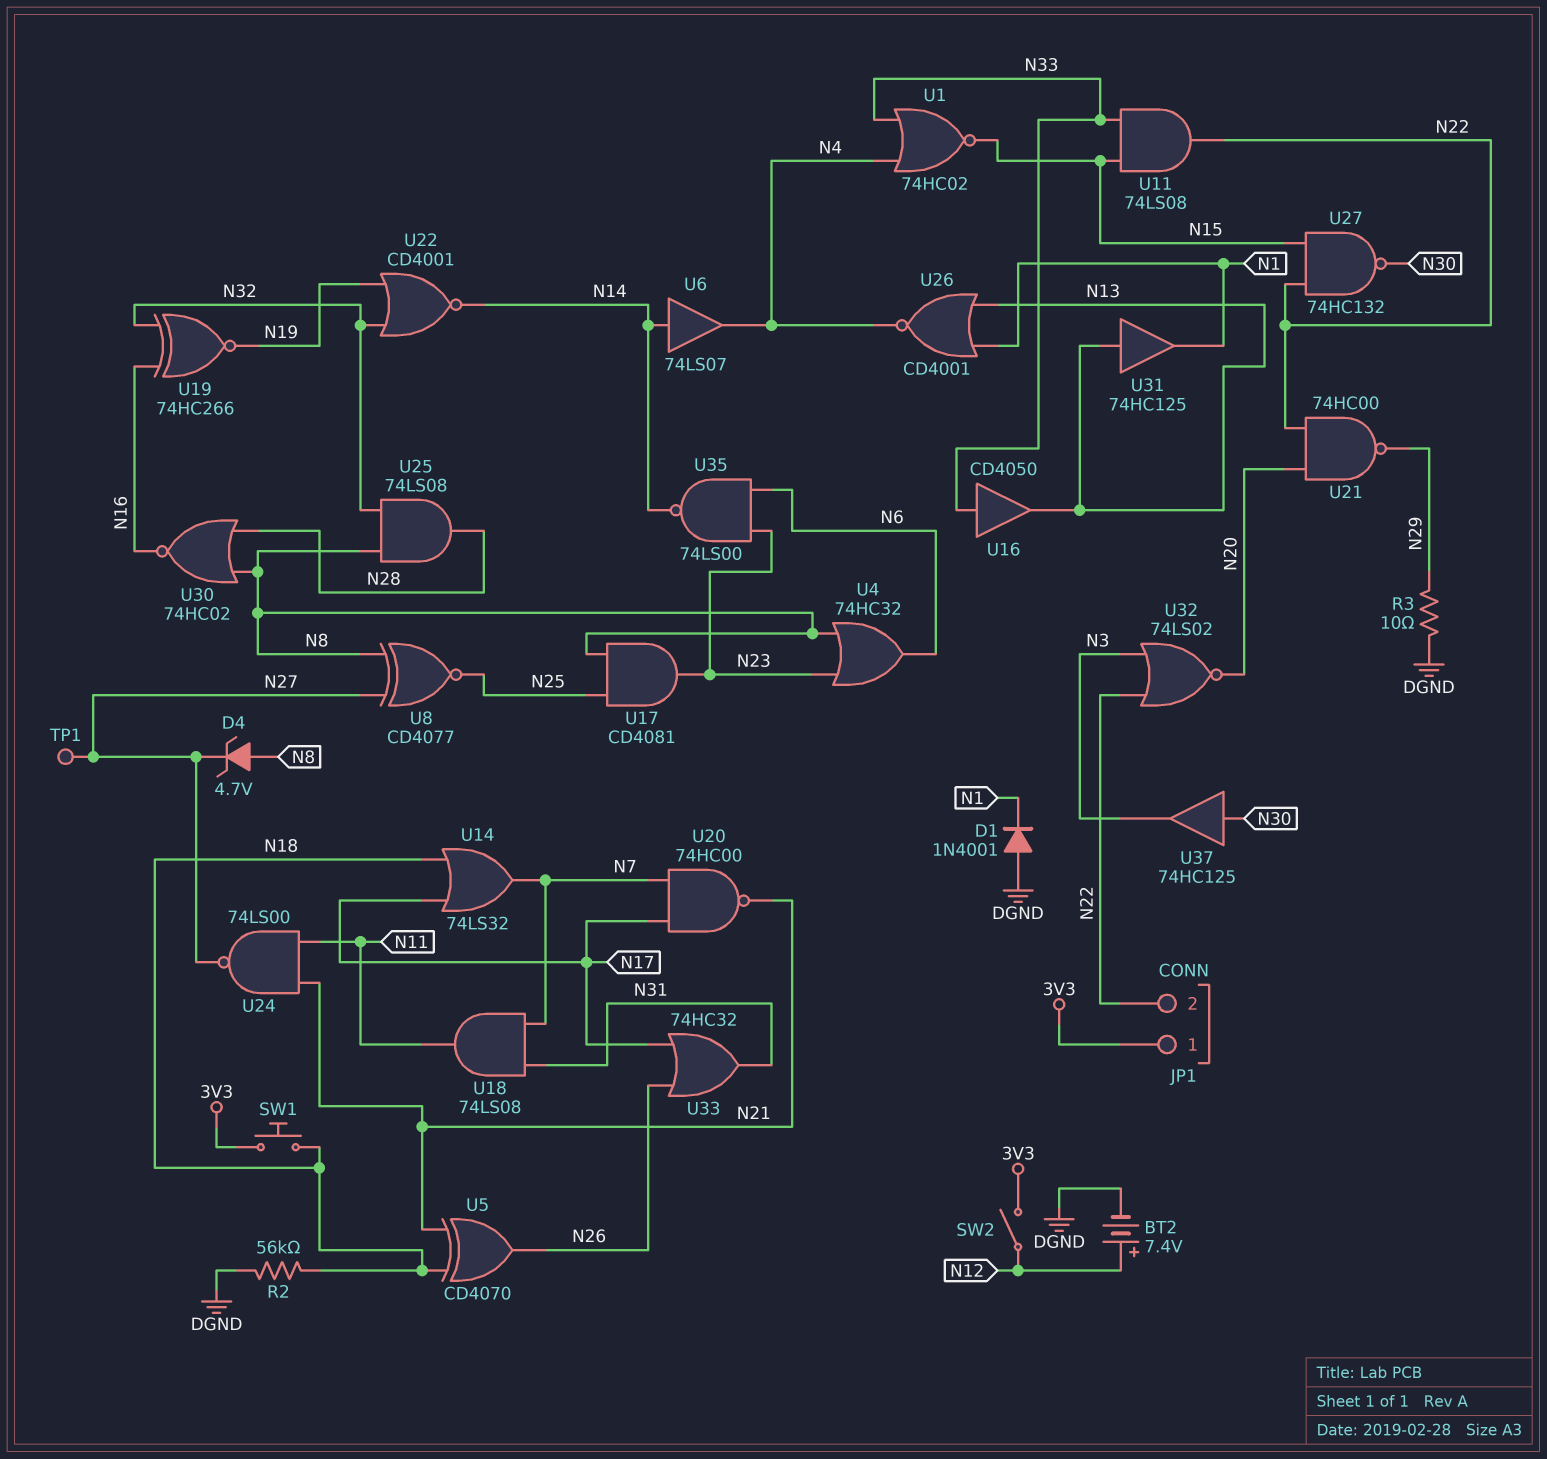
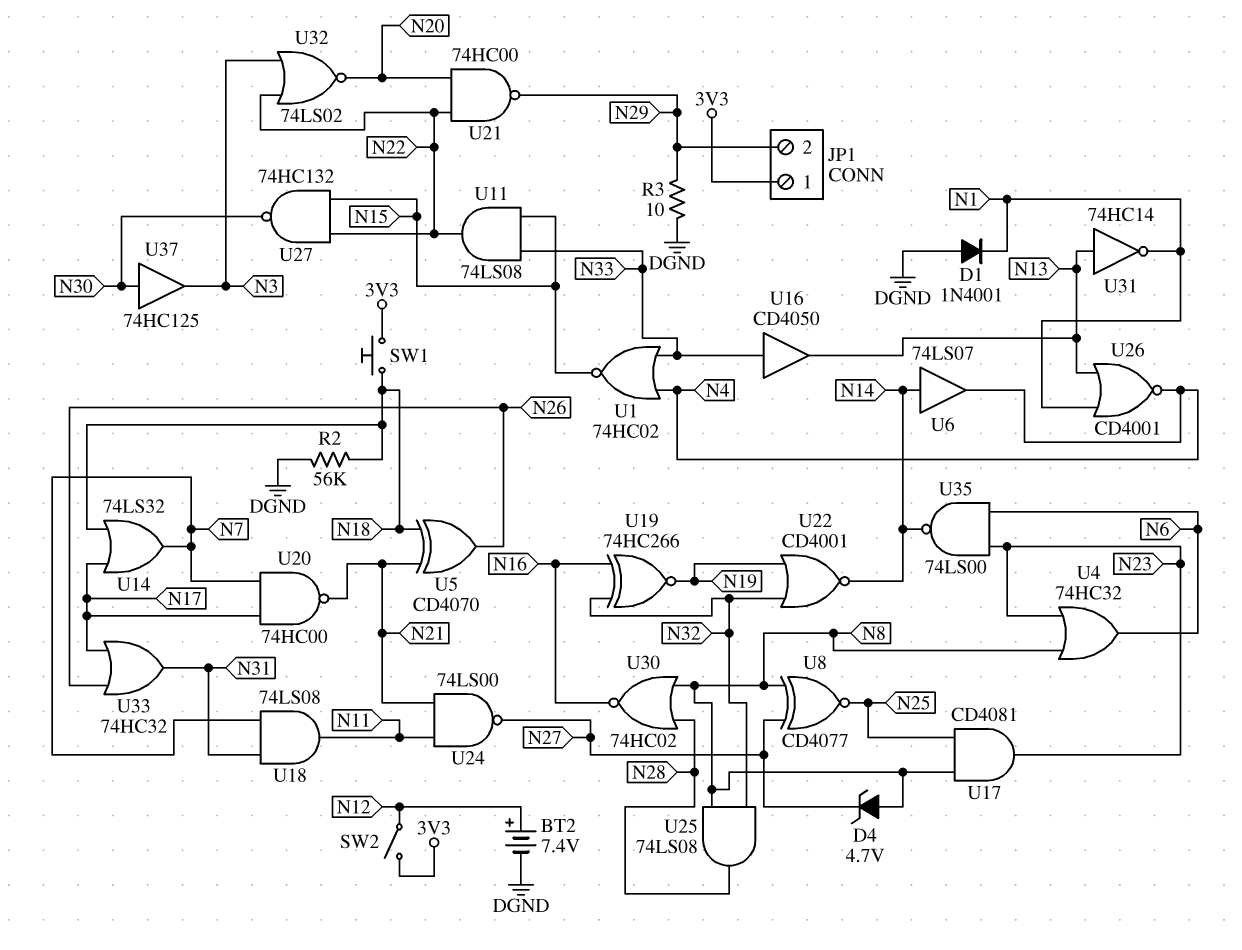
JP1 pin 2: N22 -> N29
TP1: test point (N27) -> none
U31: buffer 74HC125 (in N13, out N1) -> NOT 74HC14 (in N13, out N1)

